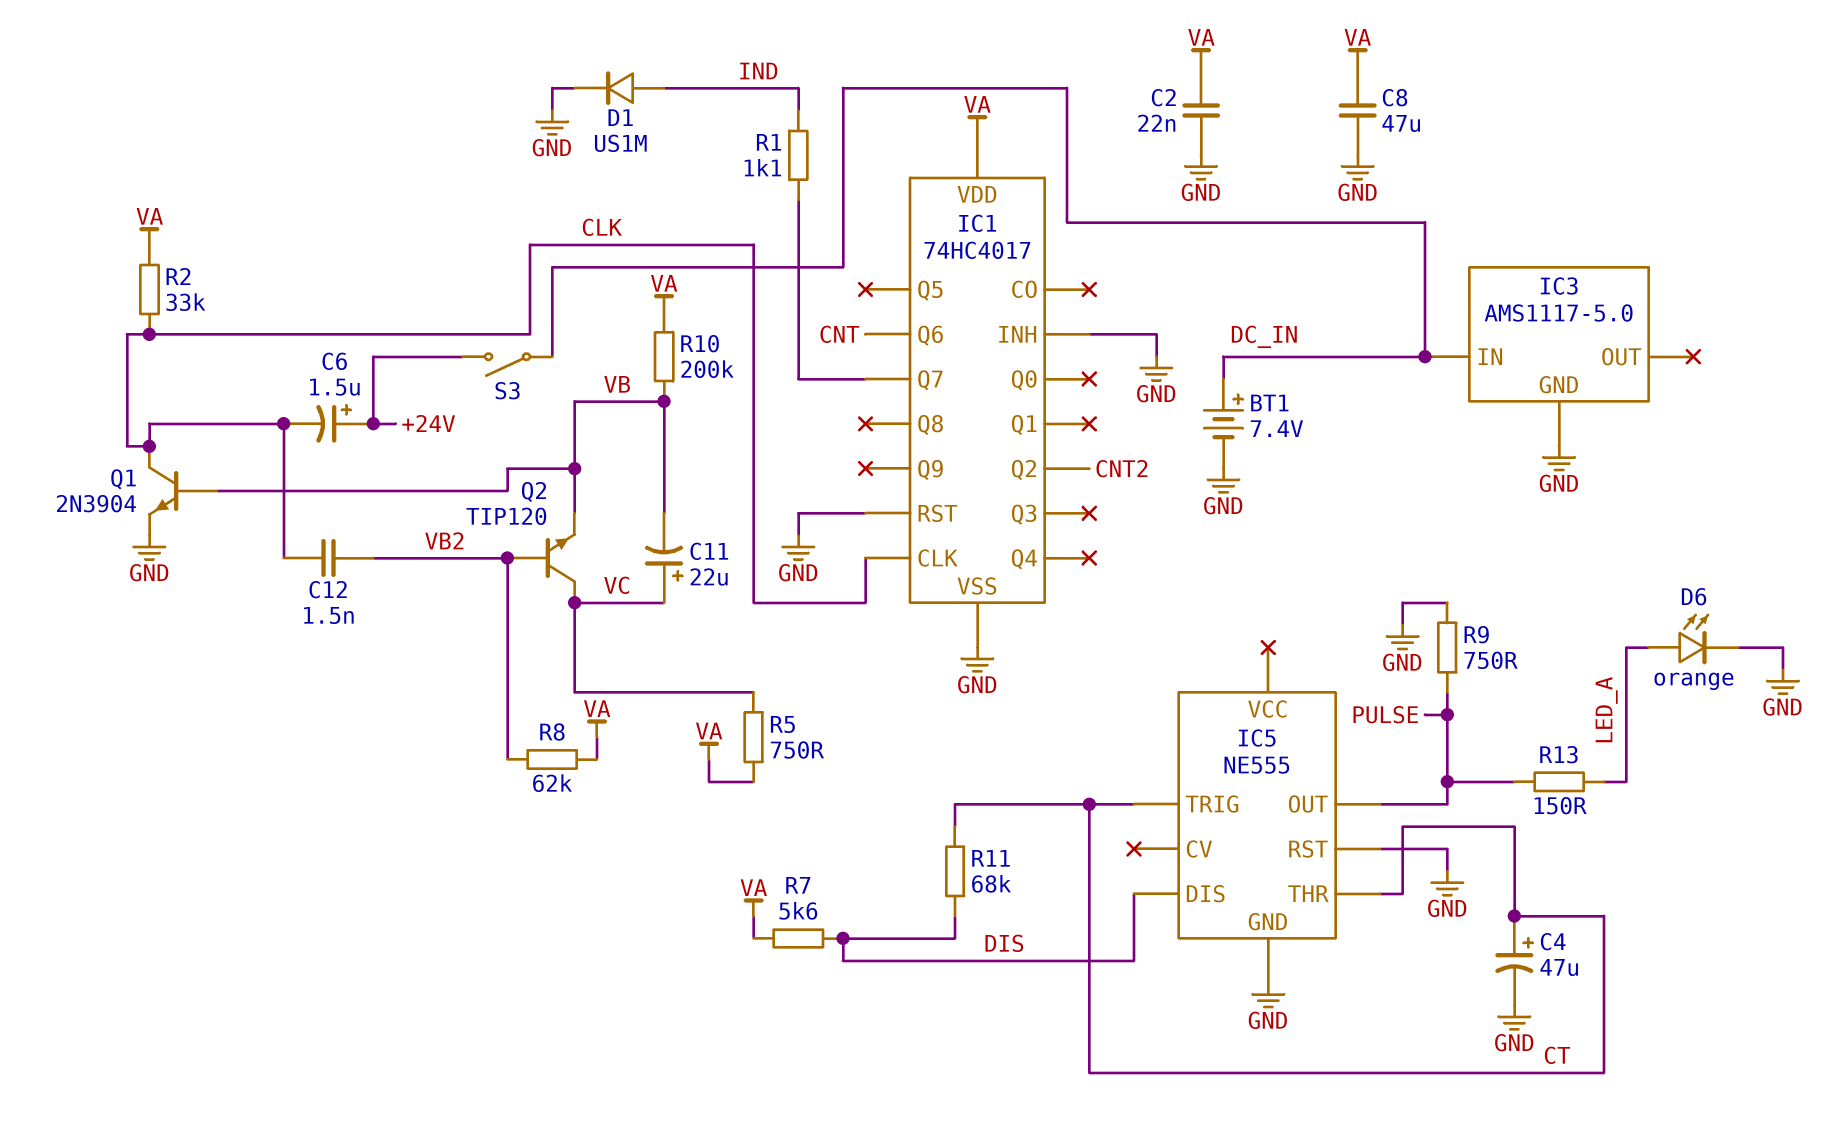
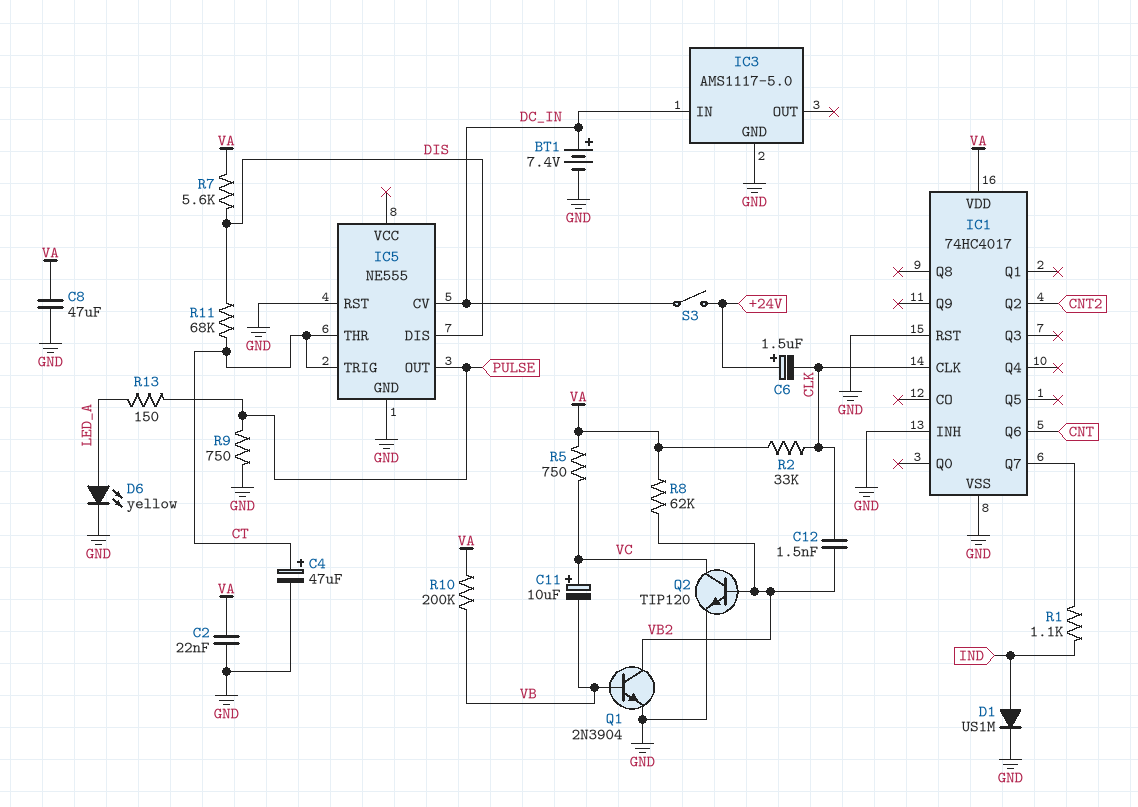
C11: 22uF (plus VC, minus VB) -> 10uF (plus VC, minus VB)
D6: LED orange (A LED_A, K GND) -> LED yellow (A LED_A, K GND)
IC5 pin CV: none -> DC_IN
Q1: NPN 2N3904 (B VB, C CLK, E GND) -> NPN 2N3904 (B VB, C VB2, E GND)
Q2: NPN TIP120 (B VB2, C VC, E VB) -> NPN TIP120 (B VB2, C VC, E GND)

